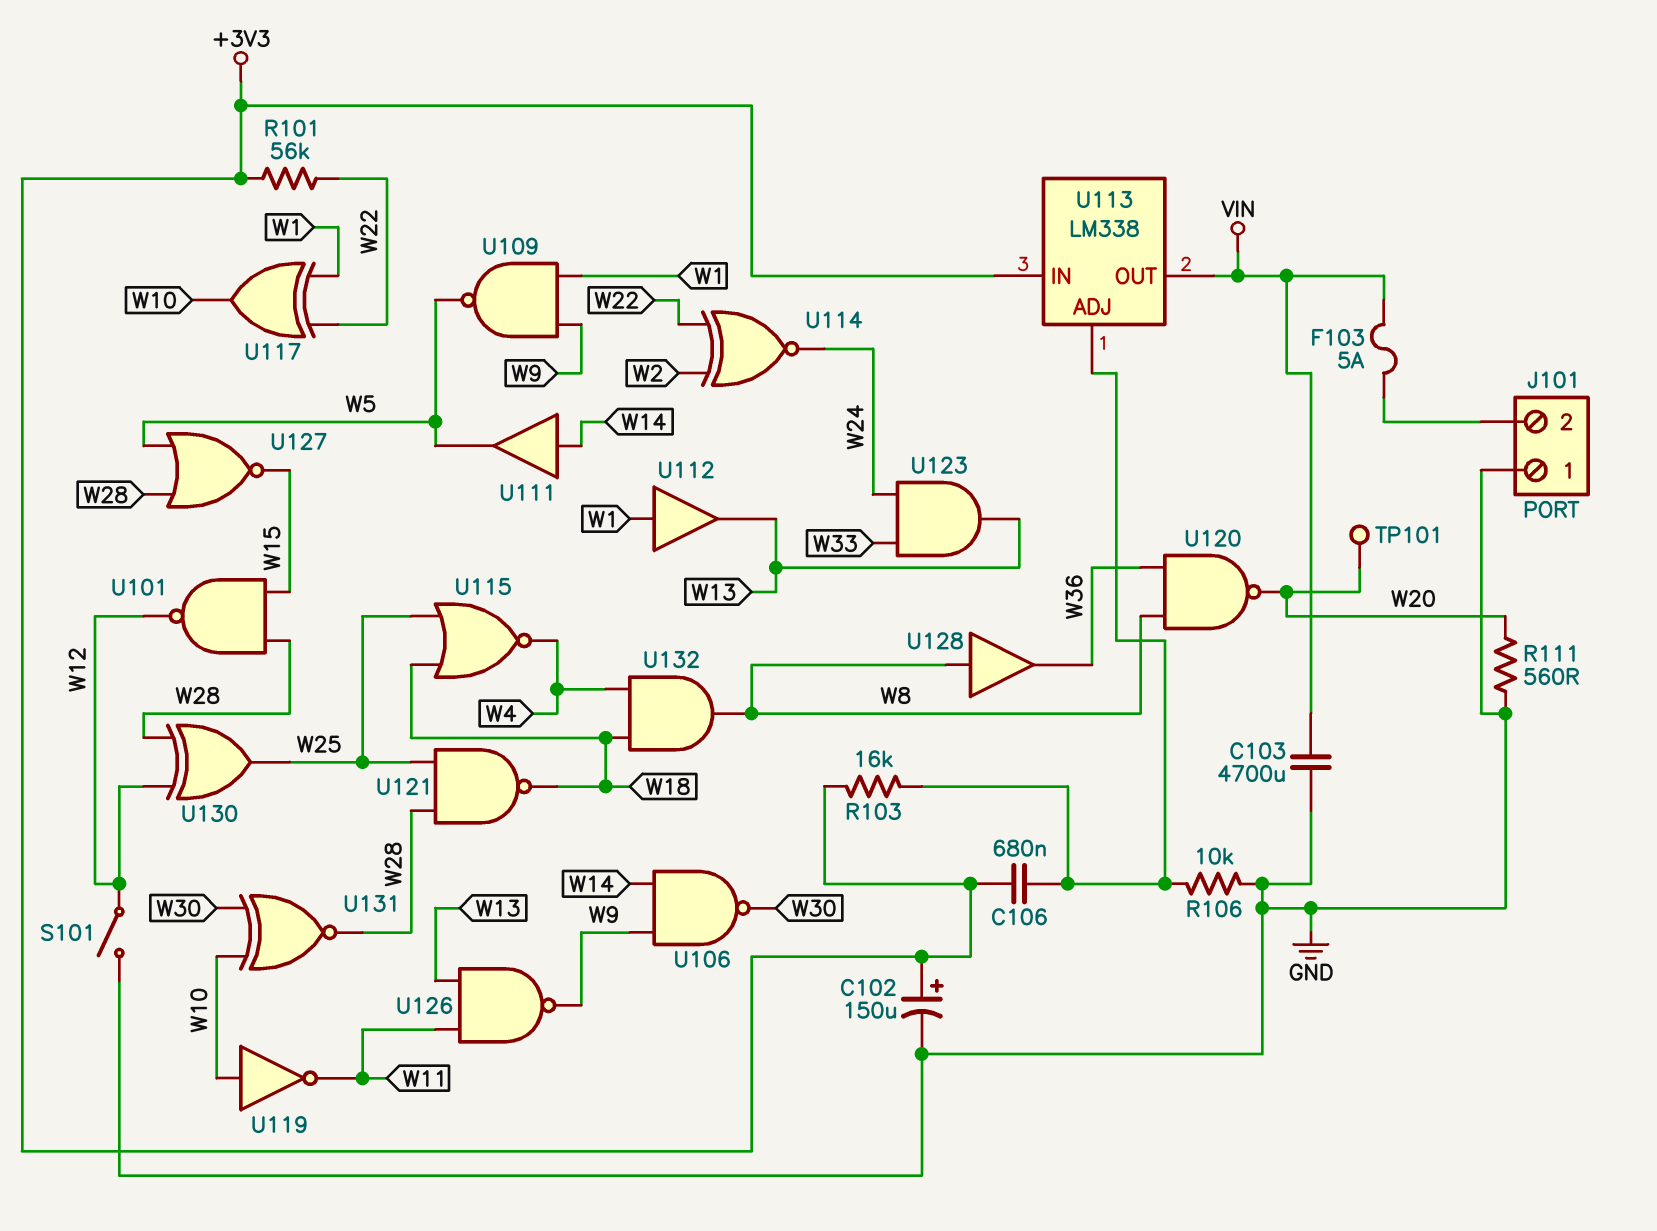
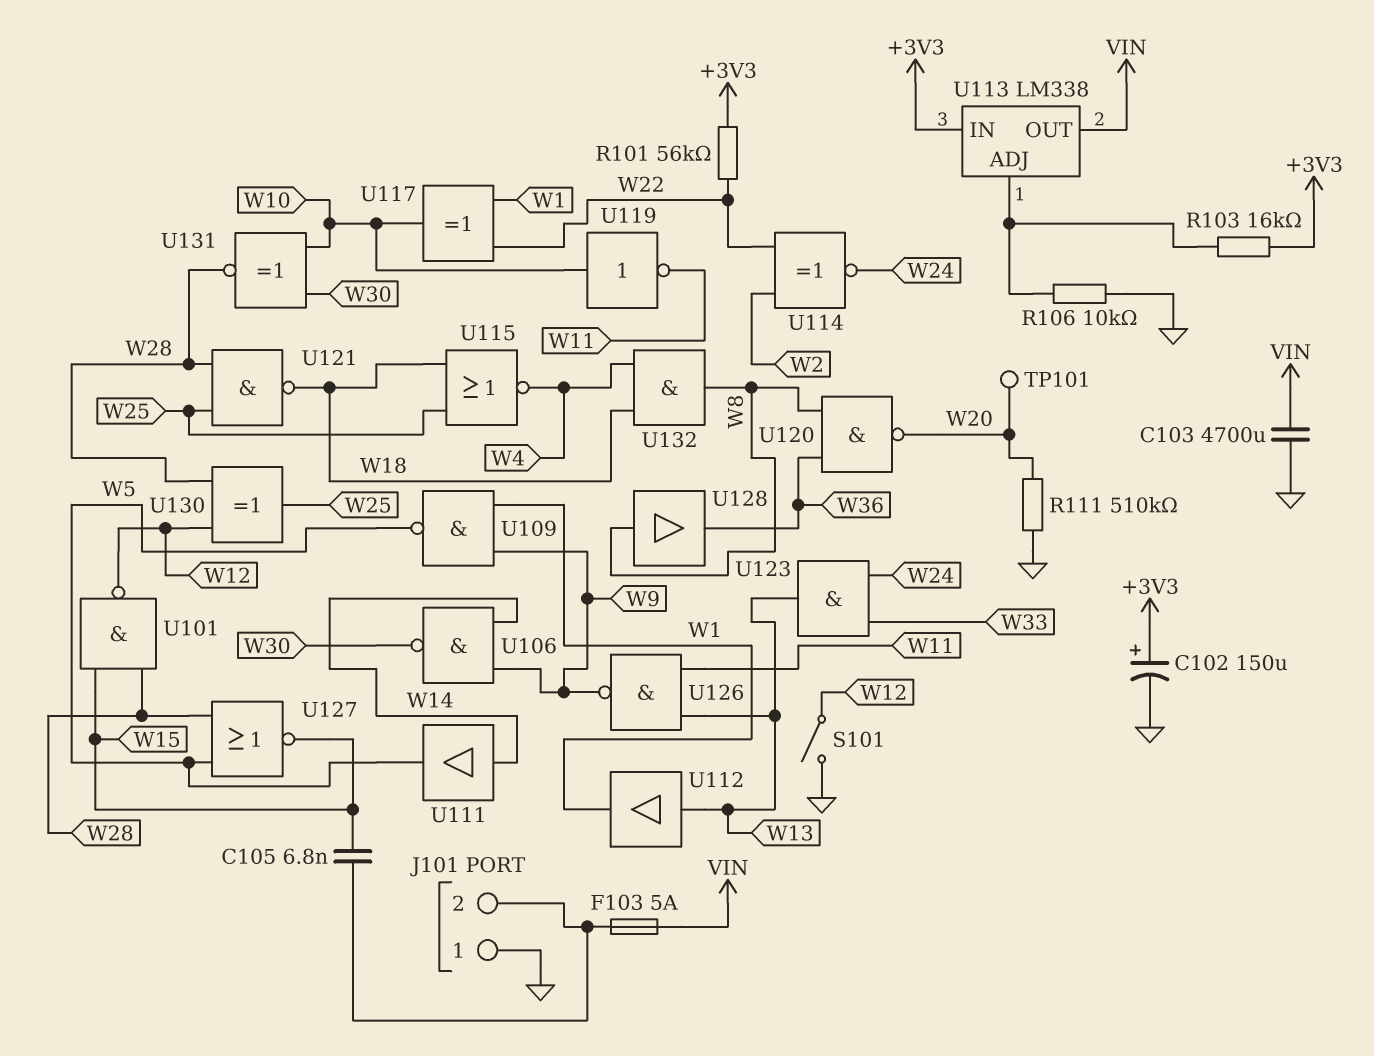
C105: none -> 6.8nF (J101/2, W15)
C106: 680nF (+3V3, U113/ADJ) -> none
R111: 560 (GND, W20) -> 510k (GND, W20)
U112: buffer (in W1, out W13) -> buffer (in W13, out W1)

